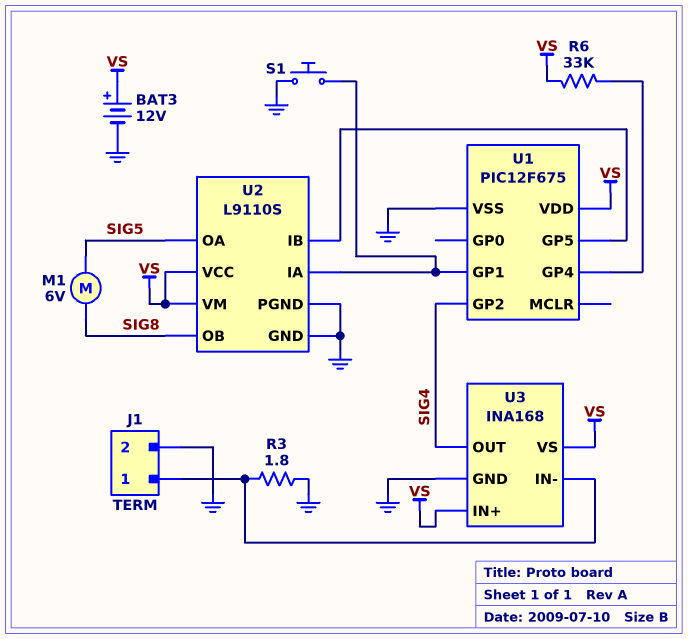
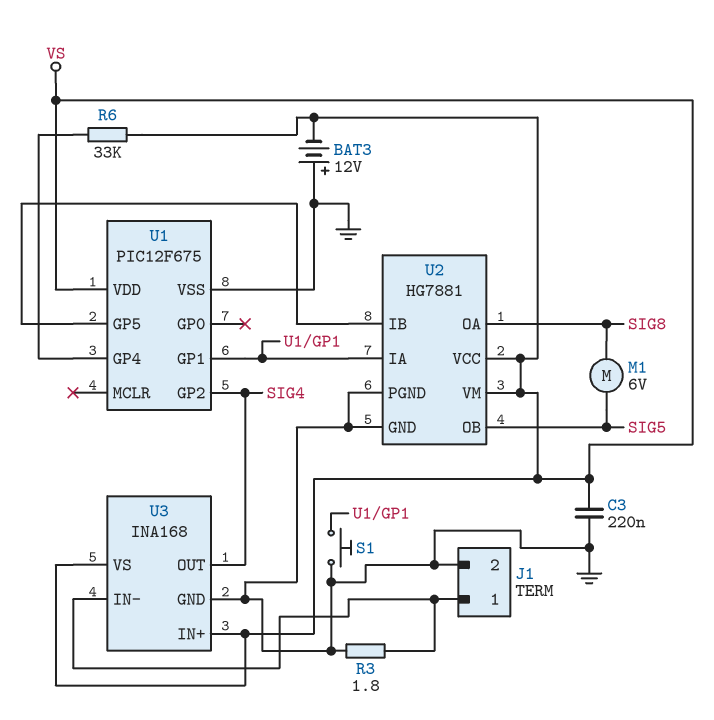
BAT3: 12V (plus VS, minus GND) -> 12V (plus GND, minus VS)
C3: none -> 220nF (GND, VS)
U2: L9110S -> HG7881
U2 pin OA: SIG5 -> SIG8
U2 pin OB: SIG8 -> SIG5

